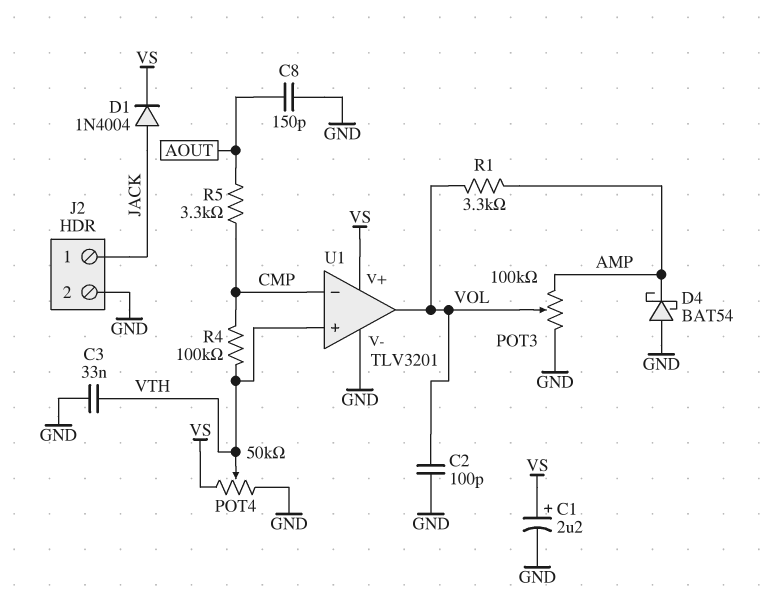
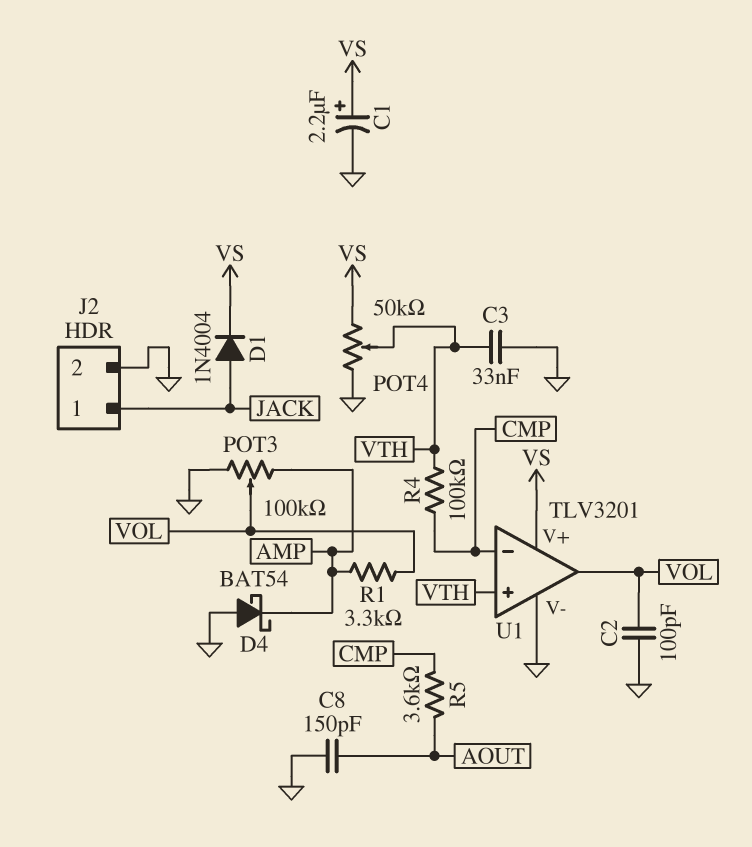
R5: 3.3k (AOUT, CMP) -> 3.6k (AOUT, CMP)

